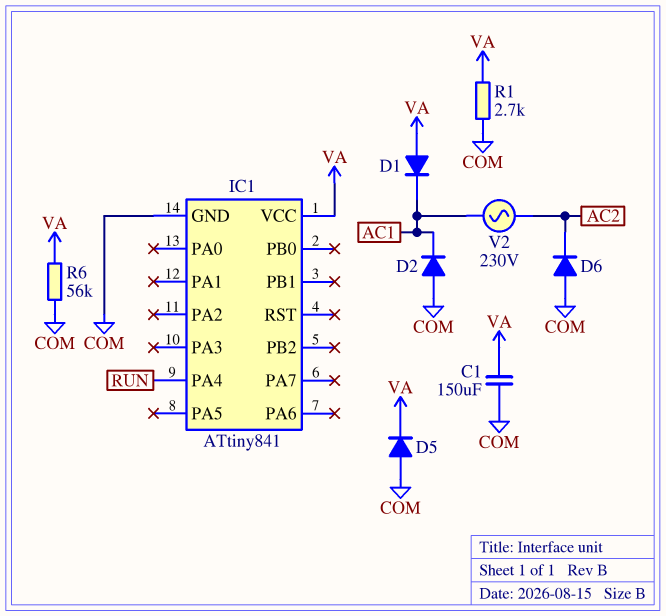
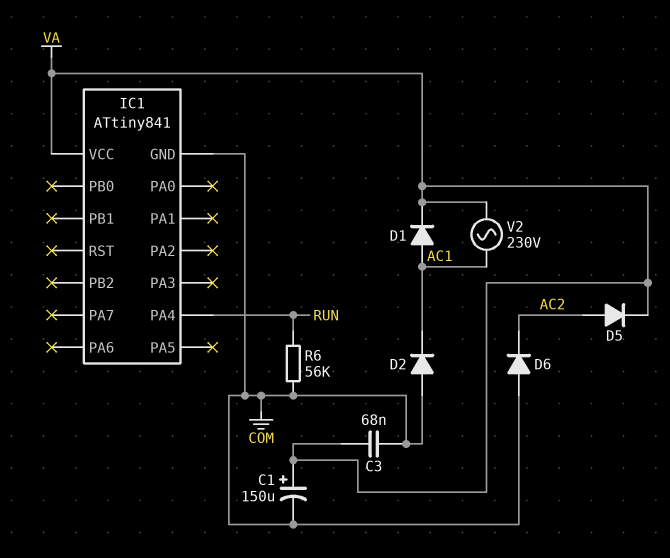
C1: 150uF (COM, VA) -> 150uF (plus VA, minus COM)
C3: none -> 68nF (COM, VA)
D1: diode (A VA, K AC1) -> diode (A AC1, K VA)
D5: diode (A COM, K VA) -> diode (A AC2, K VA)
R1: 2.7k (COM, VA) -> none
R6: 56k (COM, VA) -> 56k (COM, RUN)
V2: AC 230V (AC1, AC2) -> AC 230V (AC1, VA)

